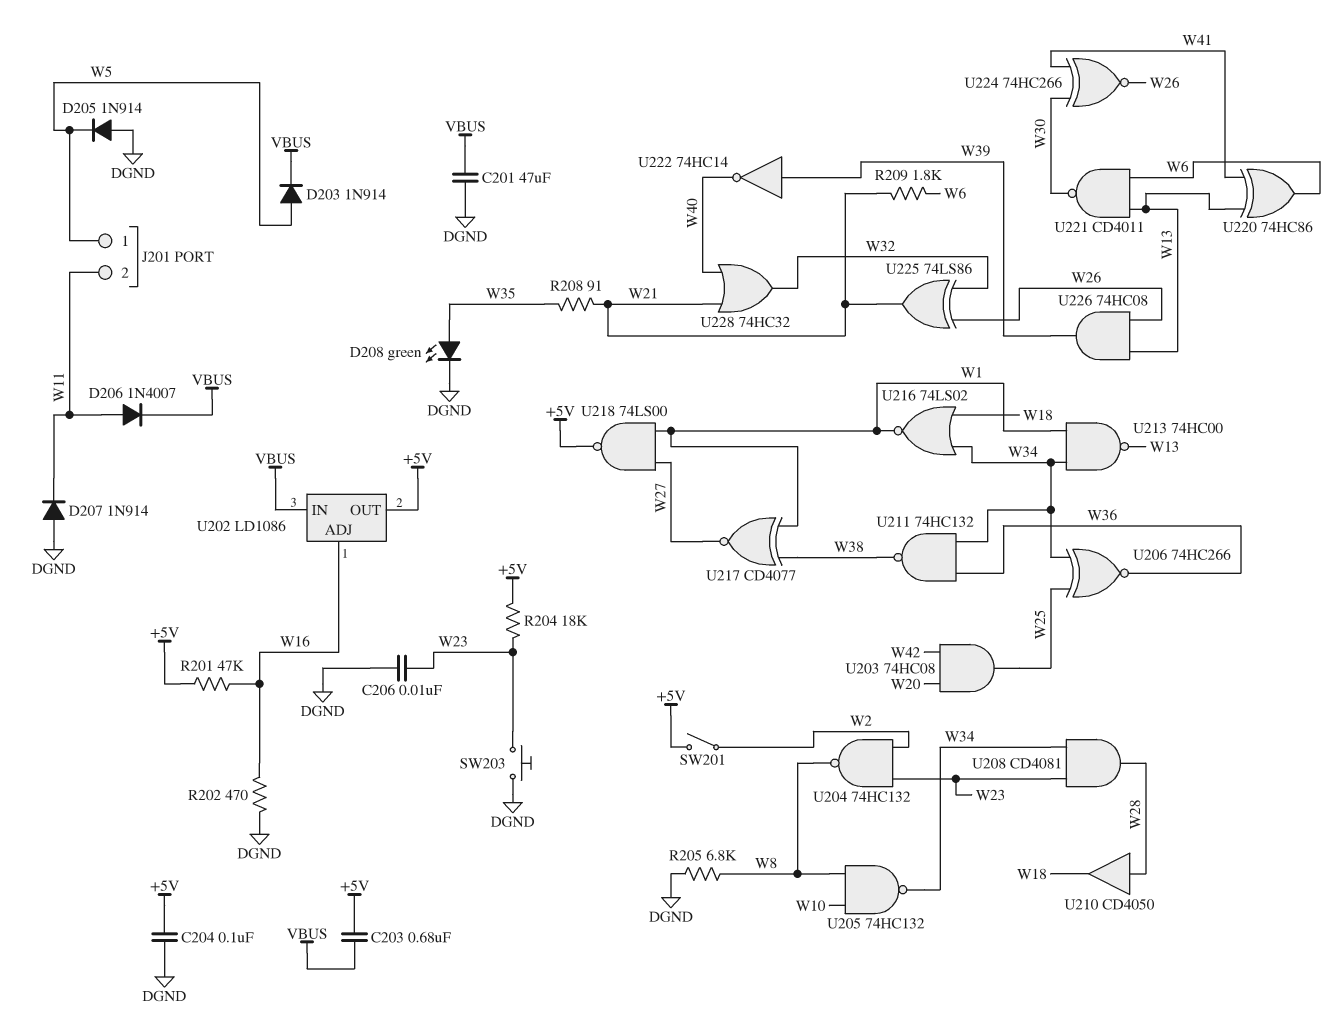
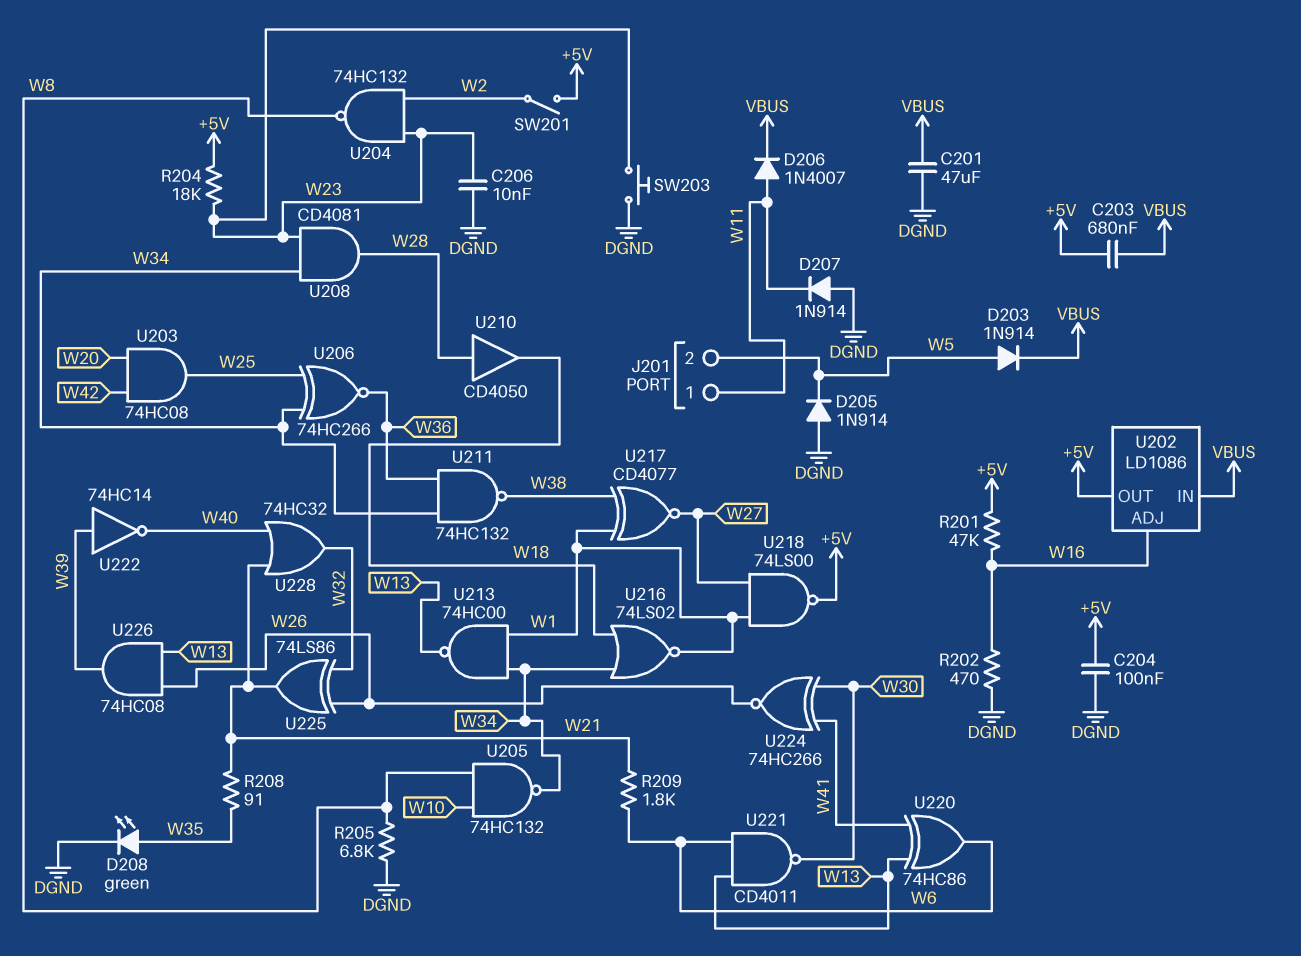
J201 pin 1: W5 -> W11
J201 pin 2: W11 -> W5

